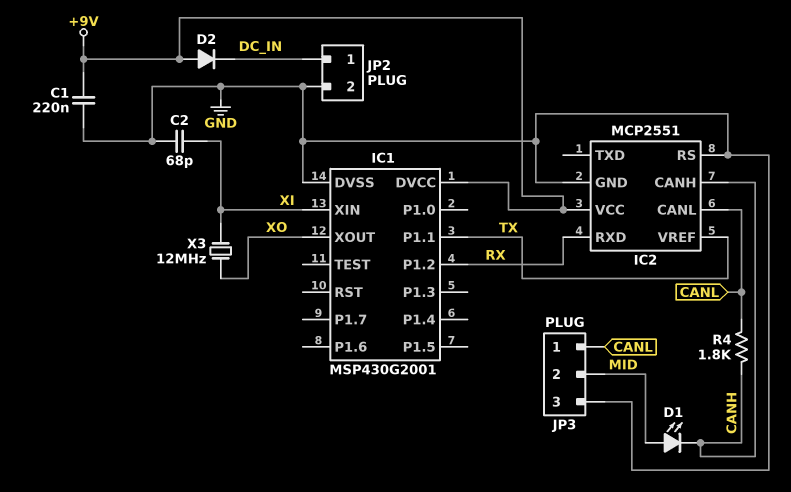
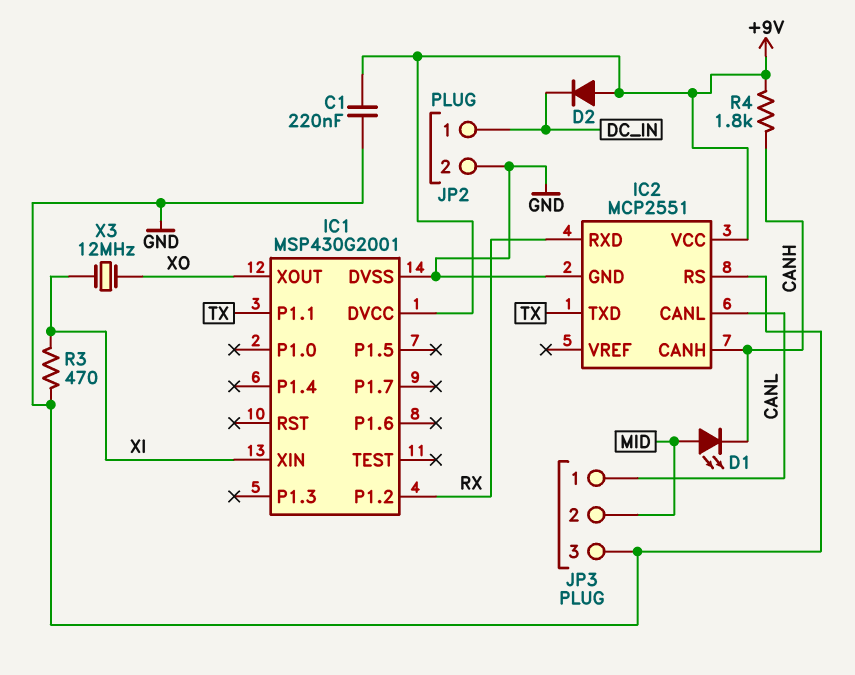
C2: 68pF (GND, XI) -> none
IC2 pin TXD: none -> TX
IC2 pin VREF: TX -> none
R3: none -> 470 (GND, XI)
R4: 1.8k (CANH, CANL) -> 1.8k (+9V, CANH)

